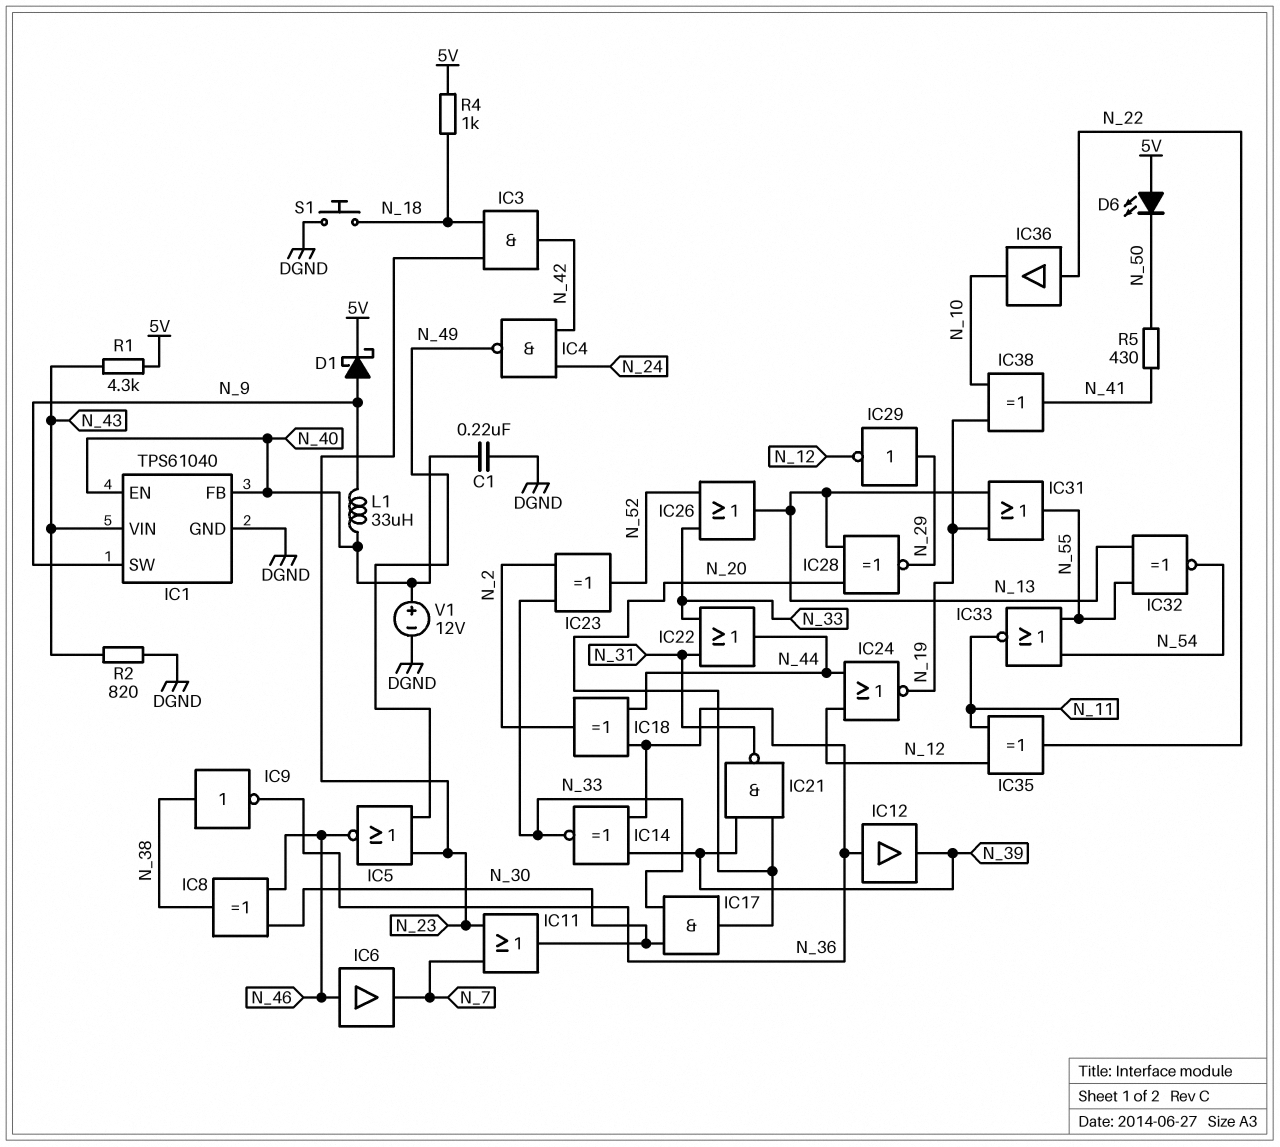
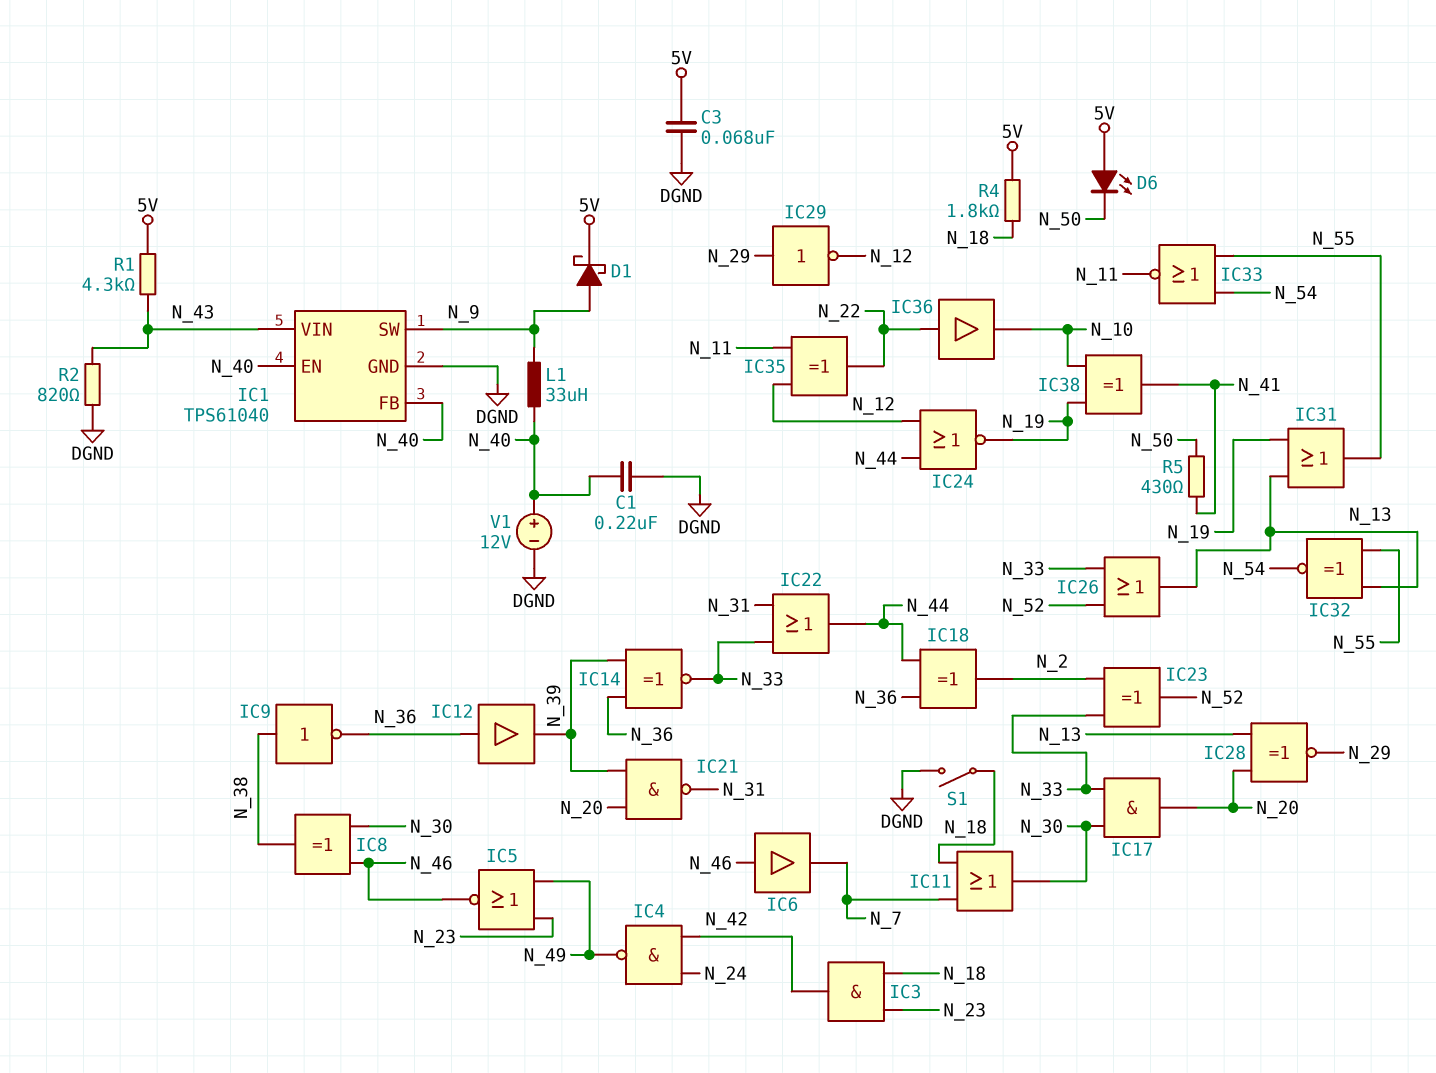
C3: none -> 68nF (5V, DGND)
IC11: OR (in N_7, in N_23, out N_30) -> OR (in N_7, in N_18, out N_30)
R4: 1k (5V, N_18) -> 1.8k (5V, N_18)
S1: button (DGND, N_18) -> switch (DGND, N_18)

